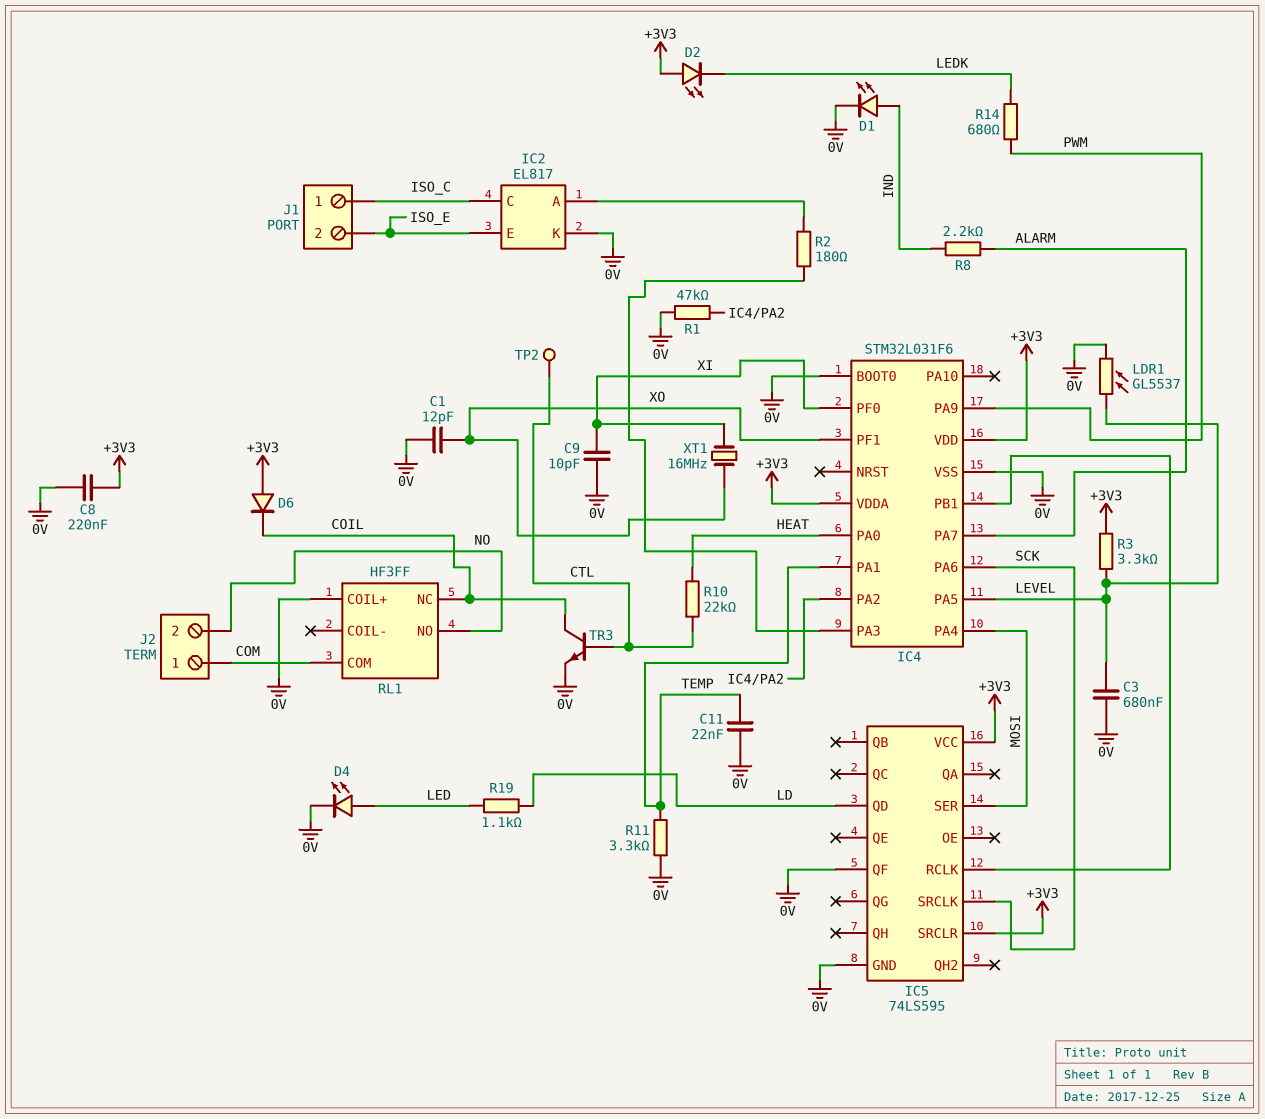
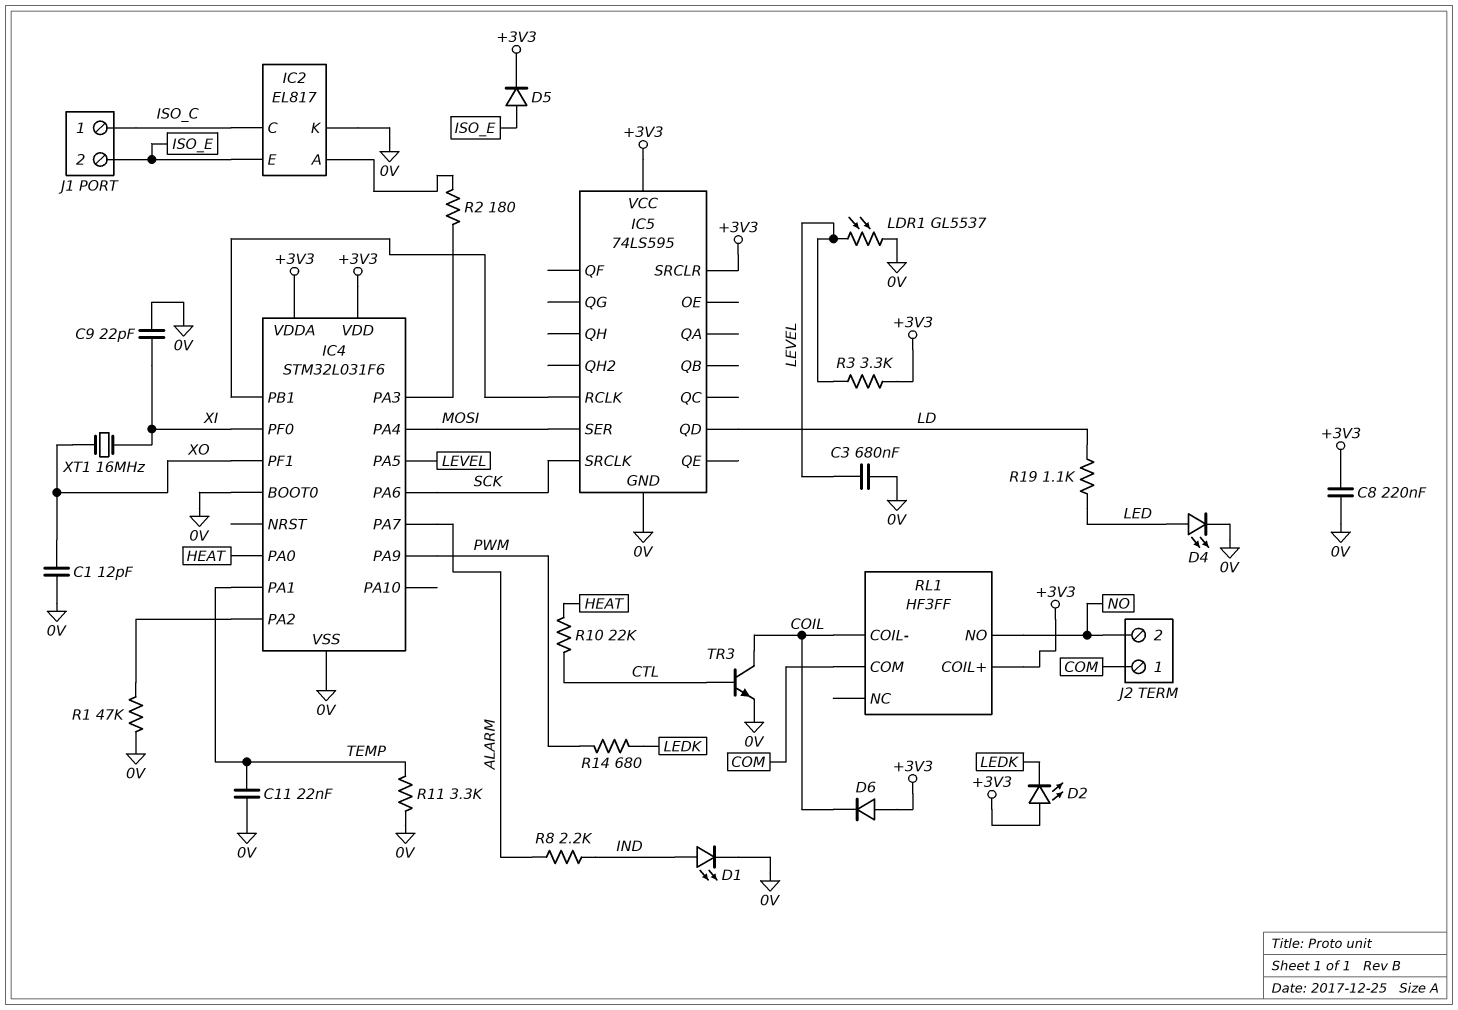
C9: 10pF (0V, XI) -> 22pF (0V, XI)
D5: none -> diode (A ISO_E, K +3V3)
IC5 pin QF: 0V -> none
RL1 pin COIL+: 0V -> +3V3
RL1 pin COIL-: none -> COIL
RL1 pin NC: COIL -> none
TP2: test point (CTL) -> none

